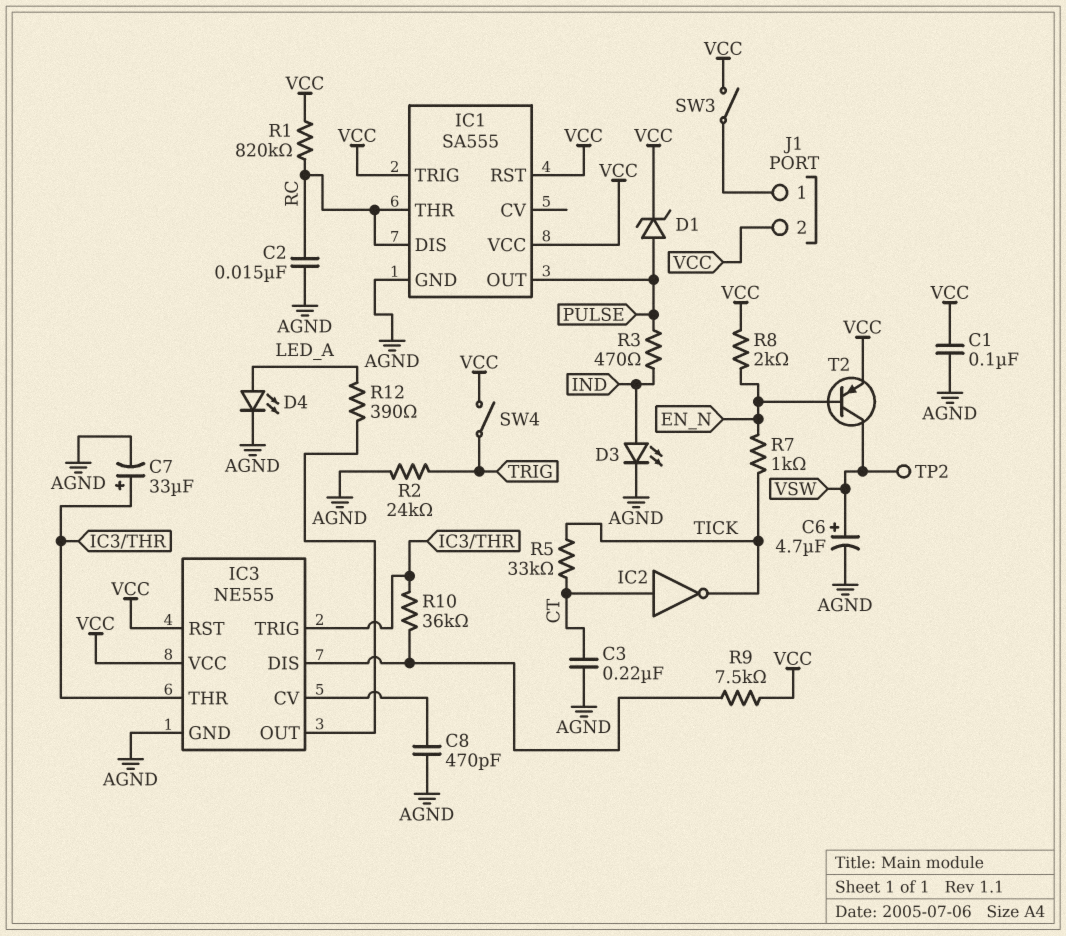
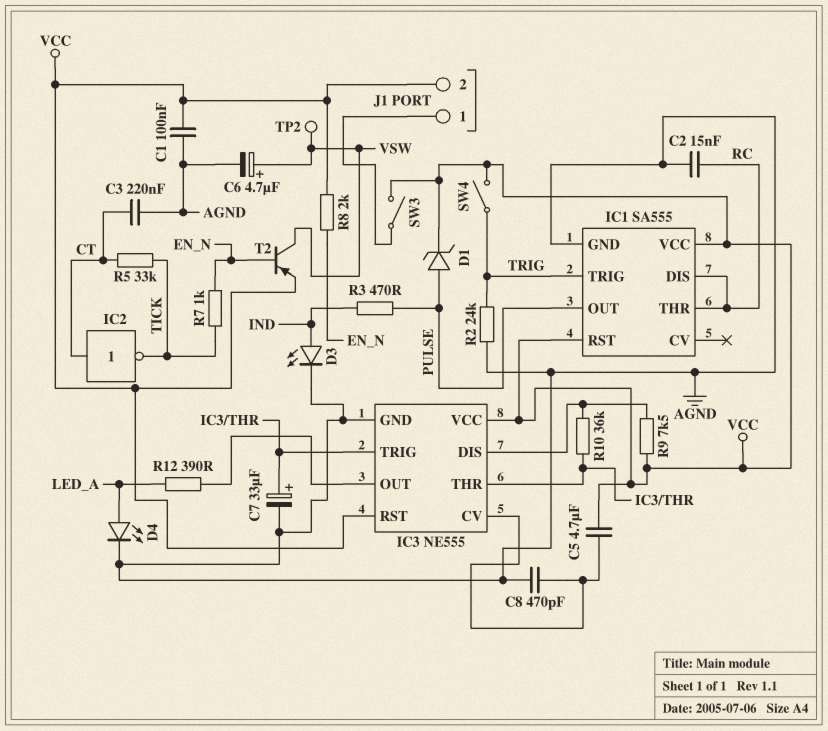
C5: none -> 4.7uF (IC3/CV, VCC)
IC1 pin TRIG: VCC -> TRIG
R1: 820k (RC, VCC) -> none

